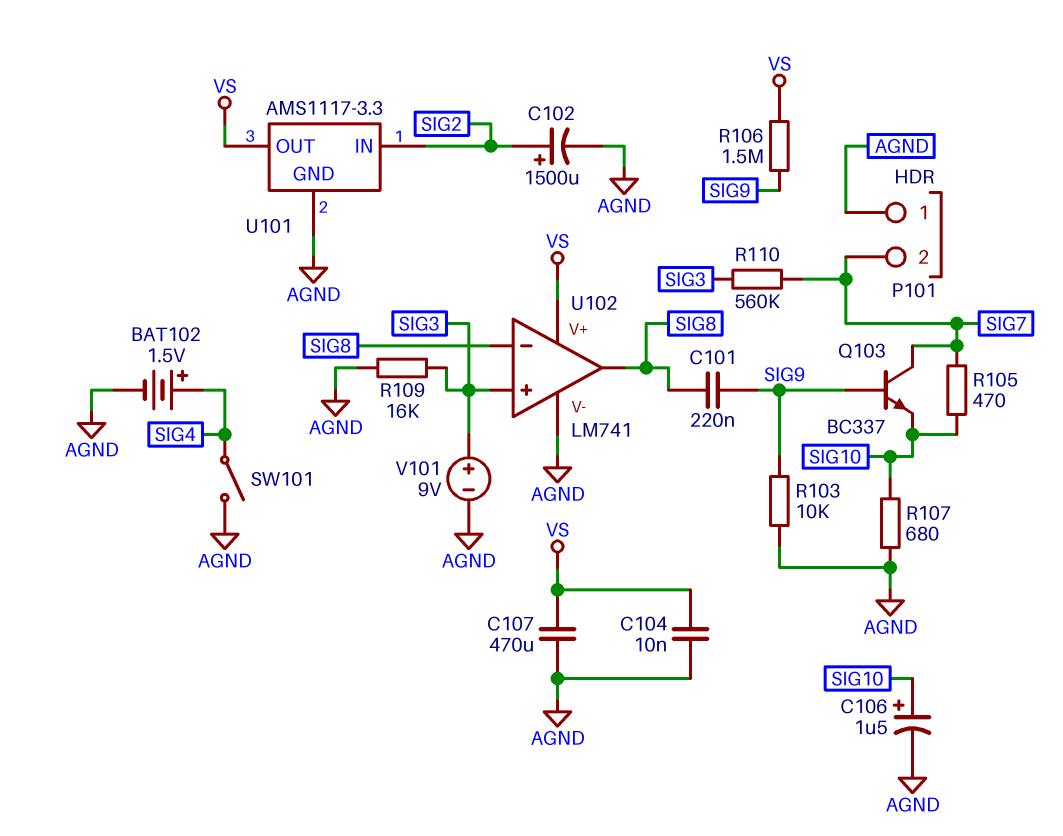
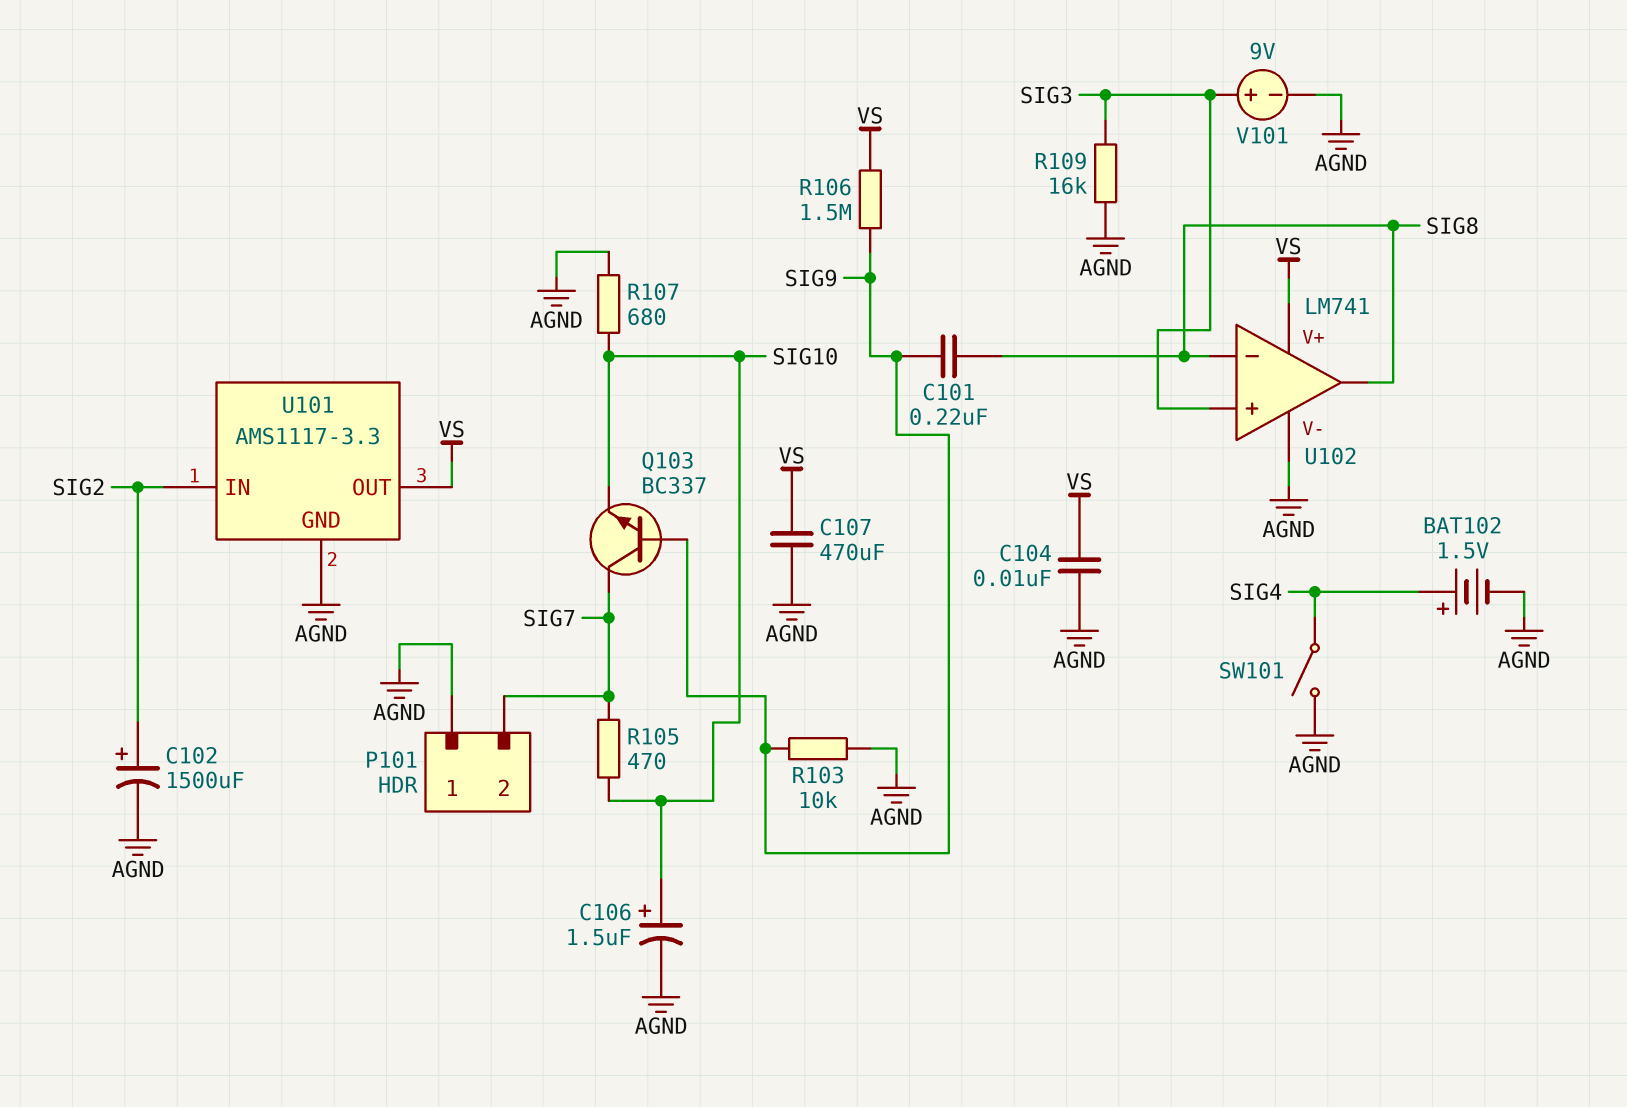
R110: 560k (SIG3, SIG7) -> none

